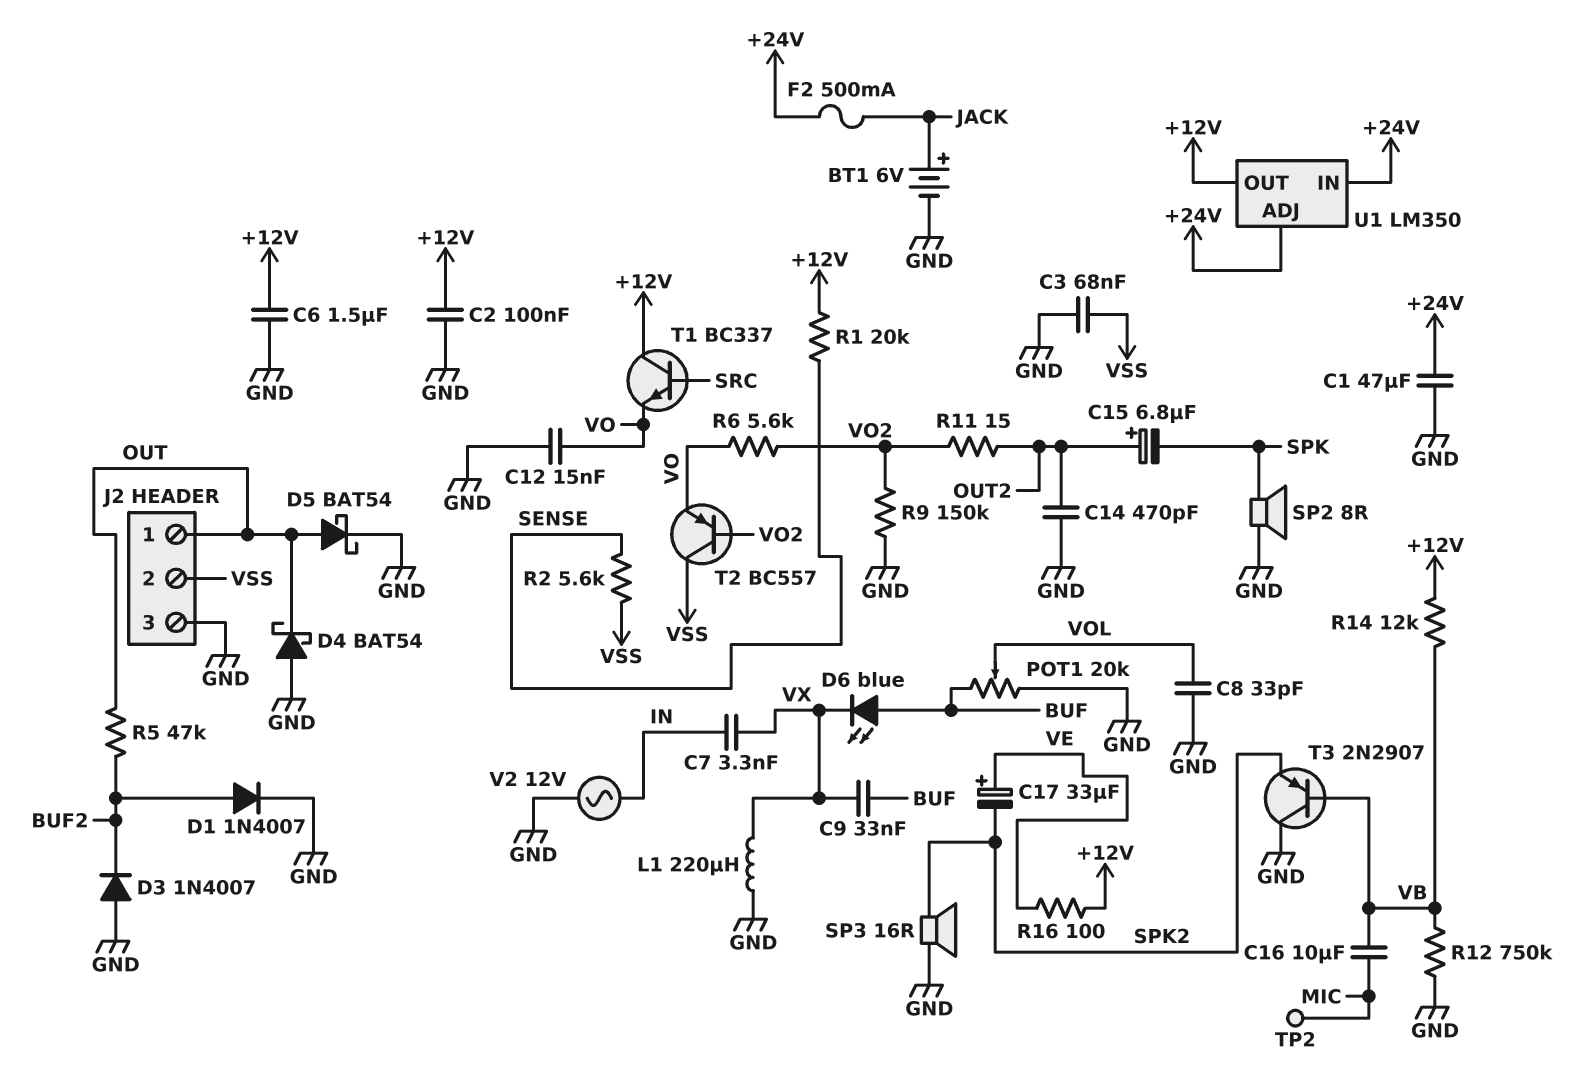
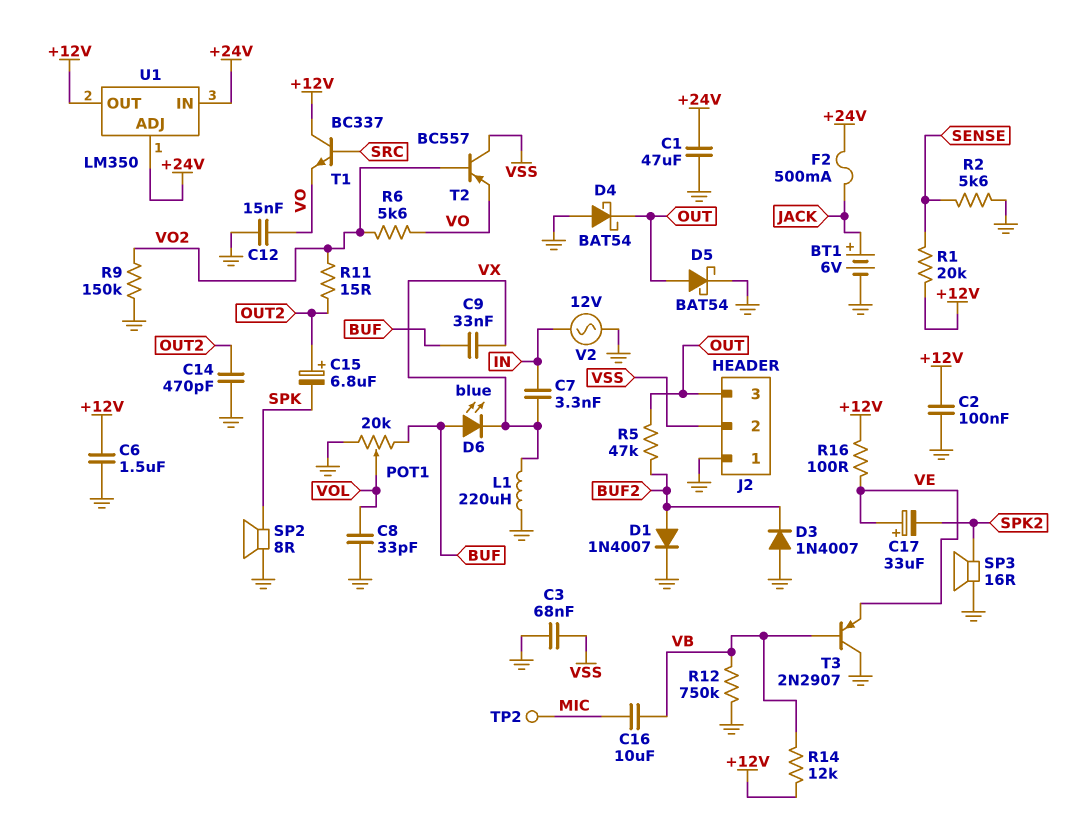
J2 pin 1: OUT -> GND
J2 pin 3: GND -> OUT
R2: 5.6k (SENSE, VSS) -> 5.6k (GND, SENSE)
T3: PNP 2N2907 (B VB, C GND, E SPK2) -> PNP 2N2907 (B VB, C GND, E VE)

